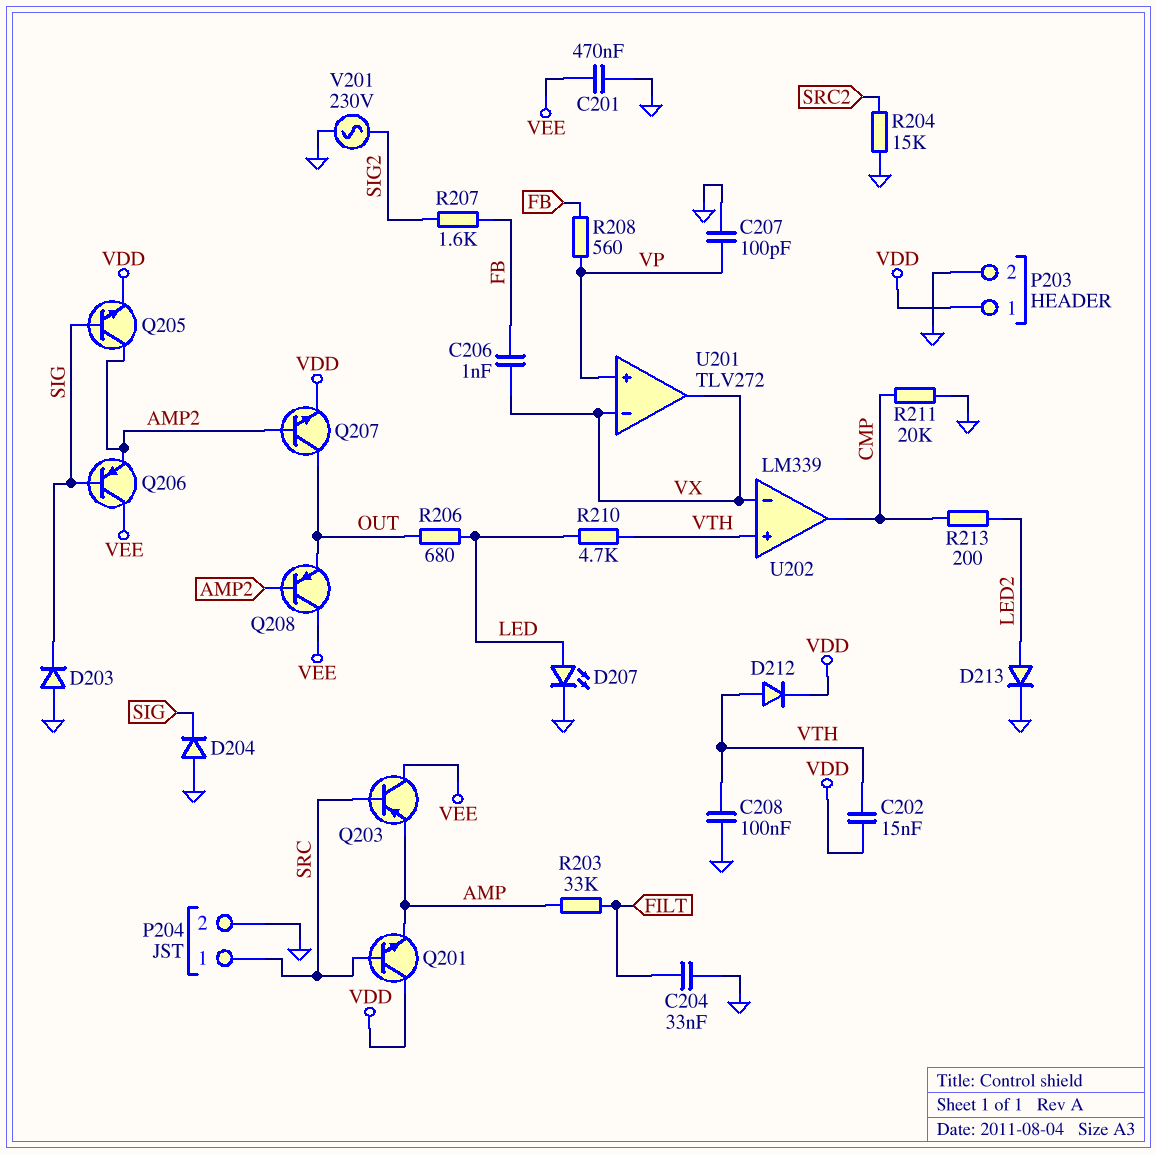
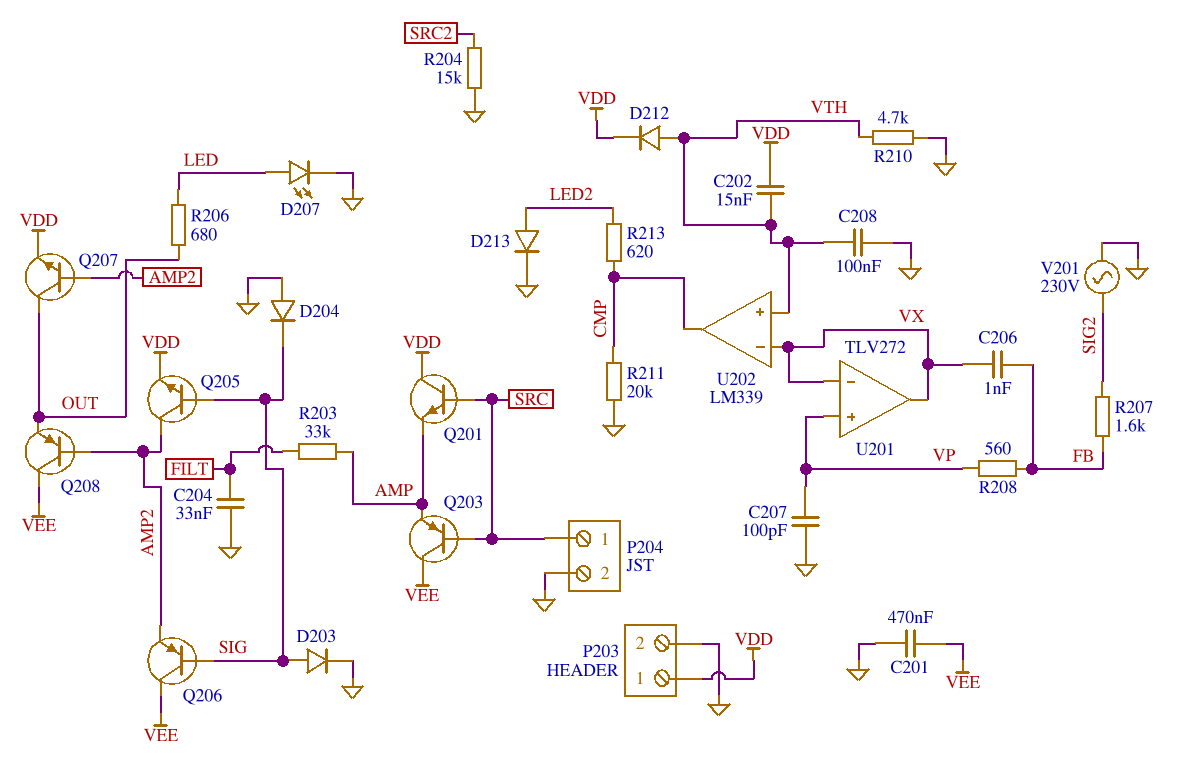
D203: diode (A GND, K SIG) -> diode (A SIG, K GND)
R210: 4.7k (LED, VTH) -> 4.7k (GND, VTH)
R213: 200 (CMP, LED2) -> 620 (CMP, LED2)

